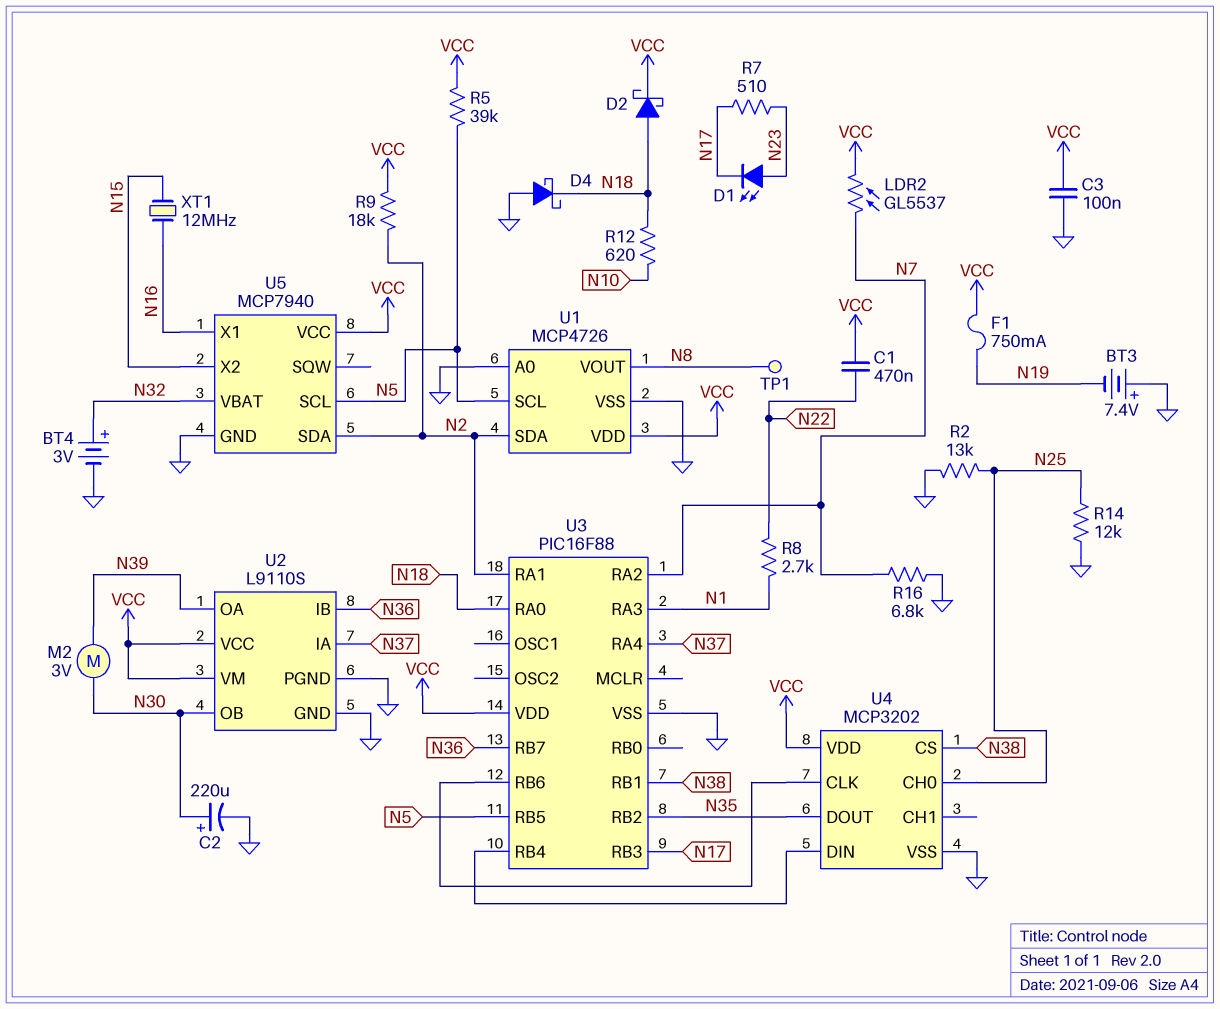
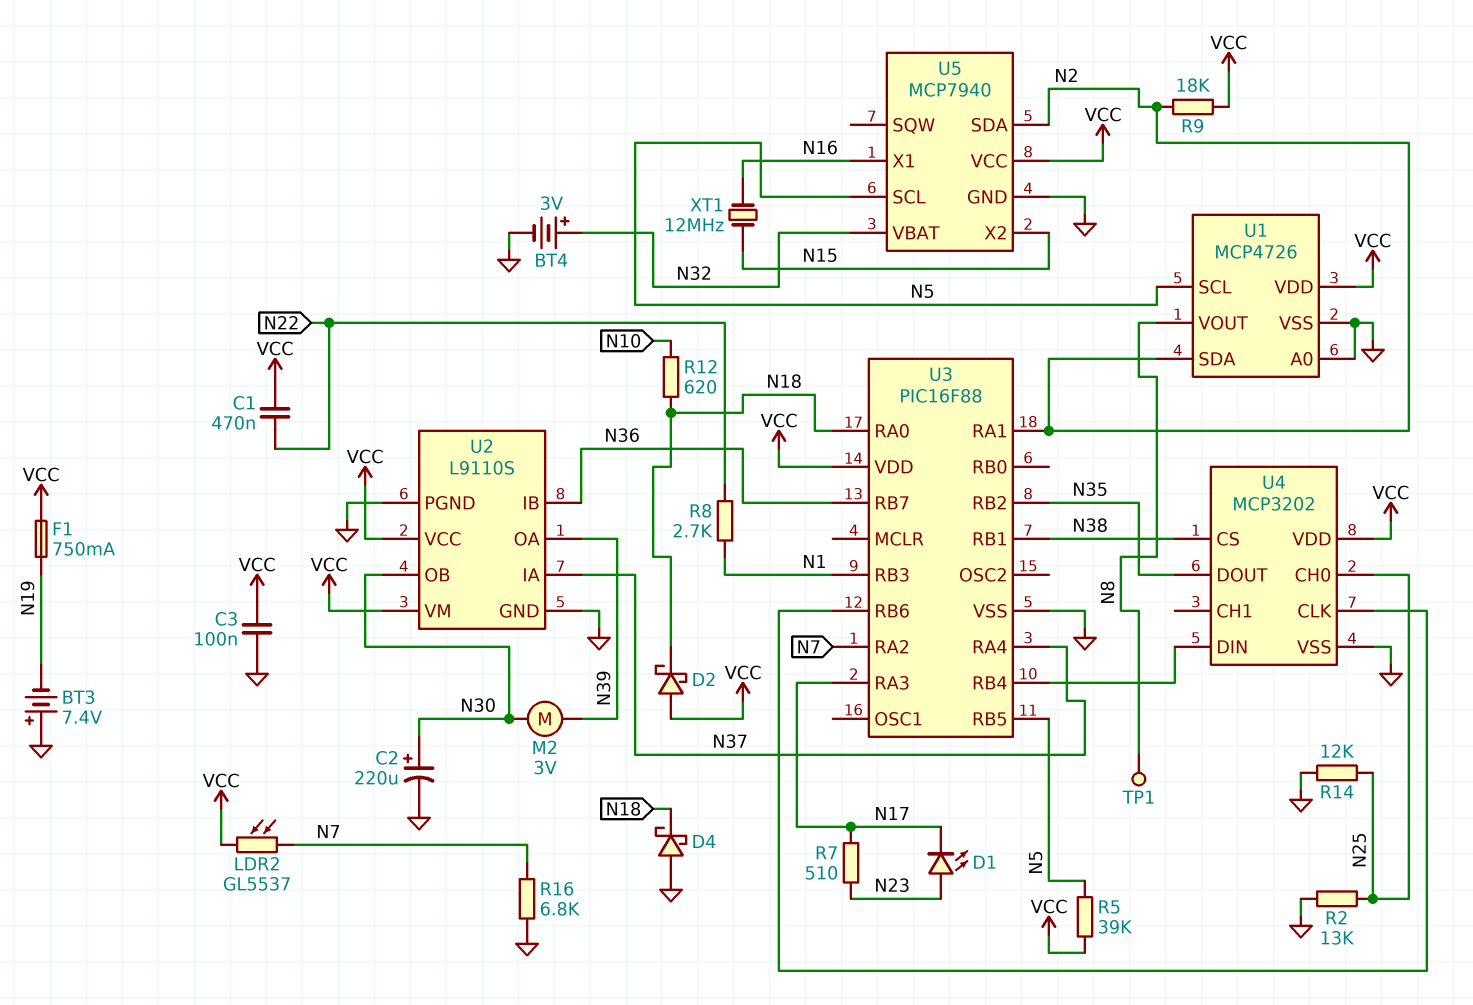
D2: schottky (A N18, K VCC) -> schottky (A VCC, K N18)
U3 pin RA3: N1 -> N17
U3 pin RB3: N17 -> N1

